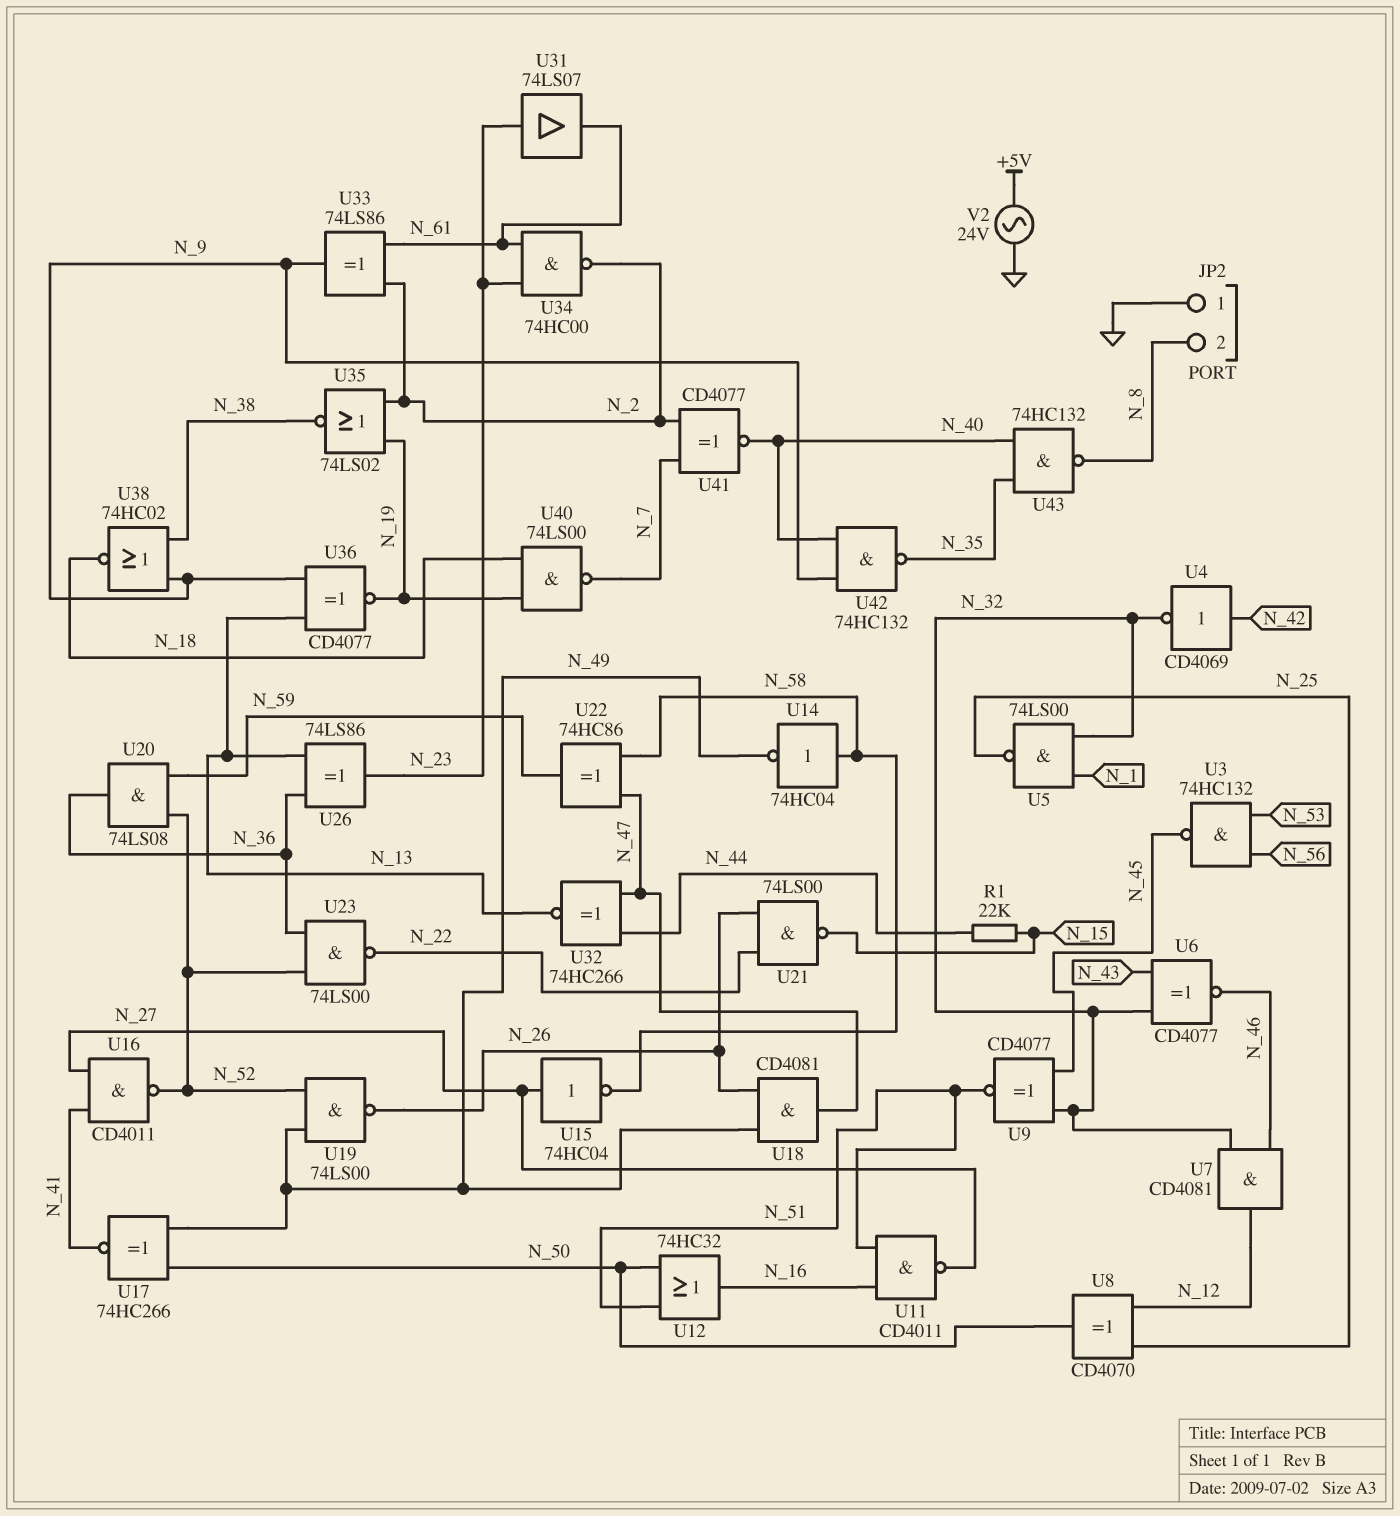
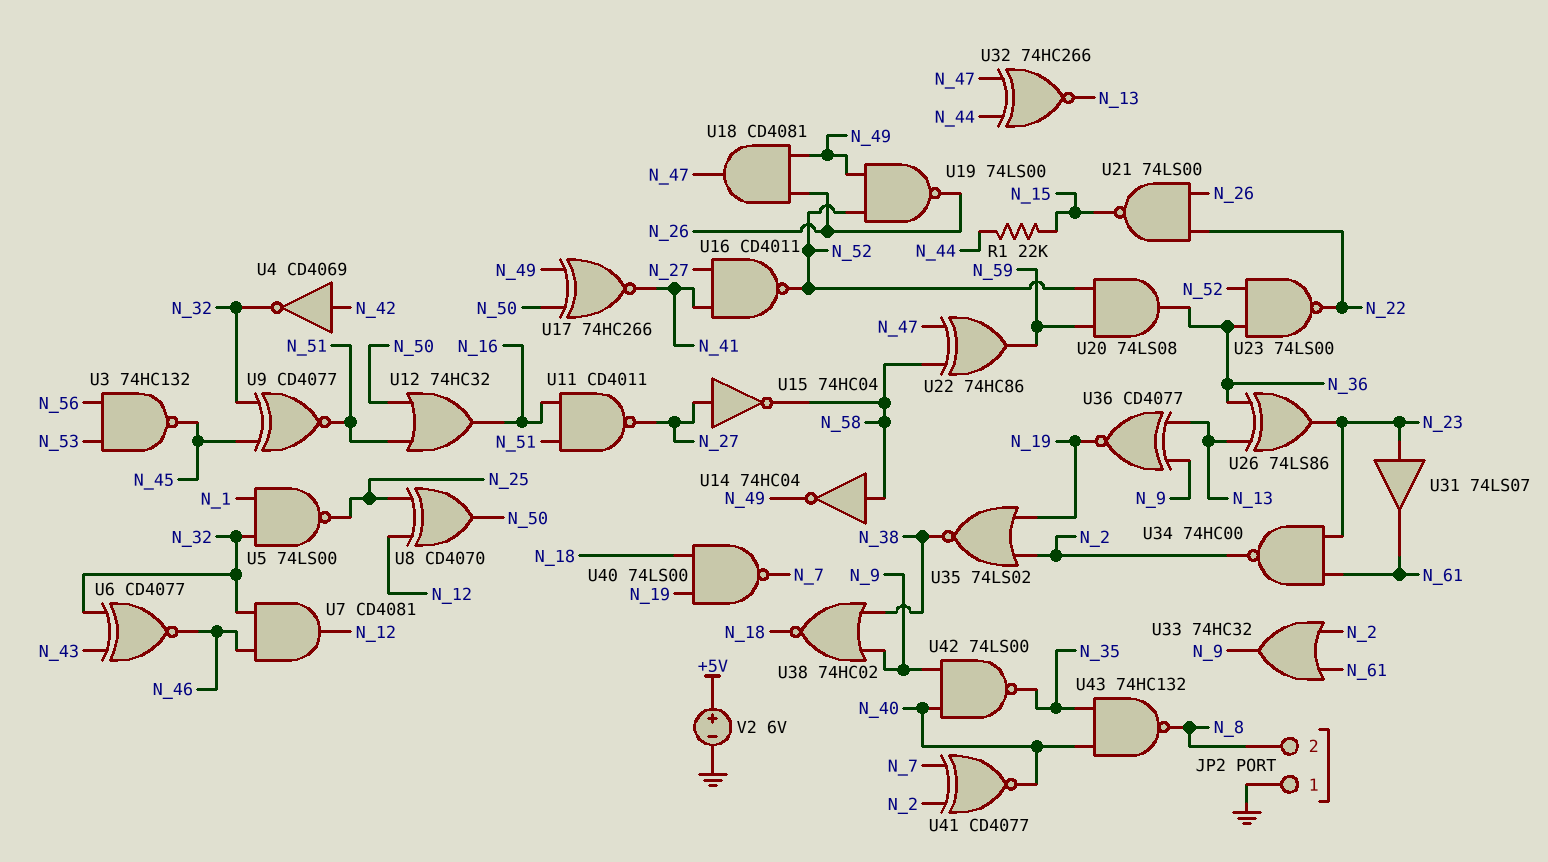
U33: XOR 74LS86 (in N_2, in N_61, out N_9) -> OR 74HC32 (in N_2, in N_61, out N_9)
U42: NAND 74HC132 (in N_9, in N_40, out N_35) -> NAND 74LS00 (in N_9, in N_40, out N_35)
V2: AC 24V (+5V, GND) -> 6V (plus +5V, minus GND)

